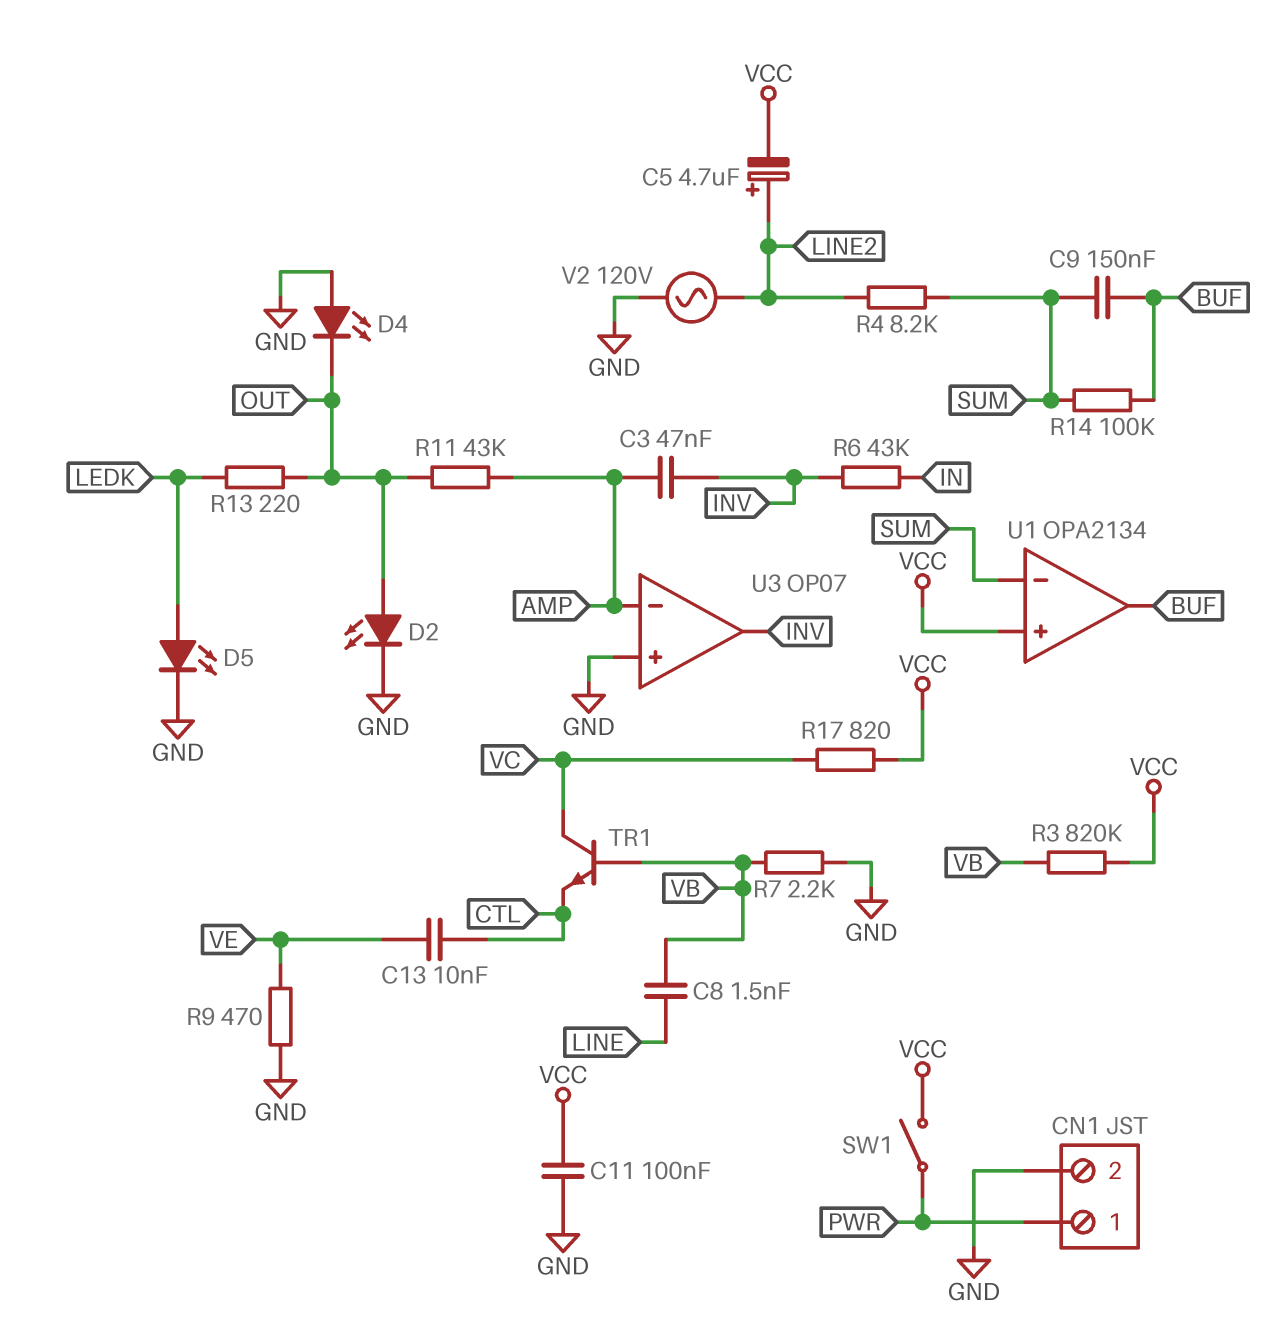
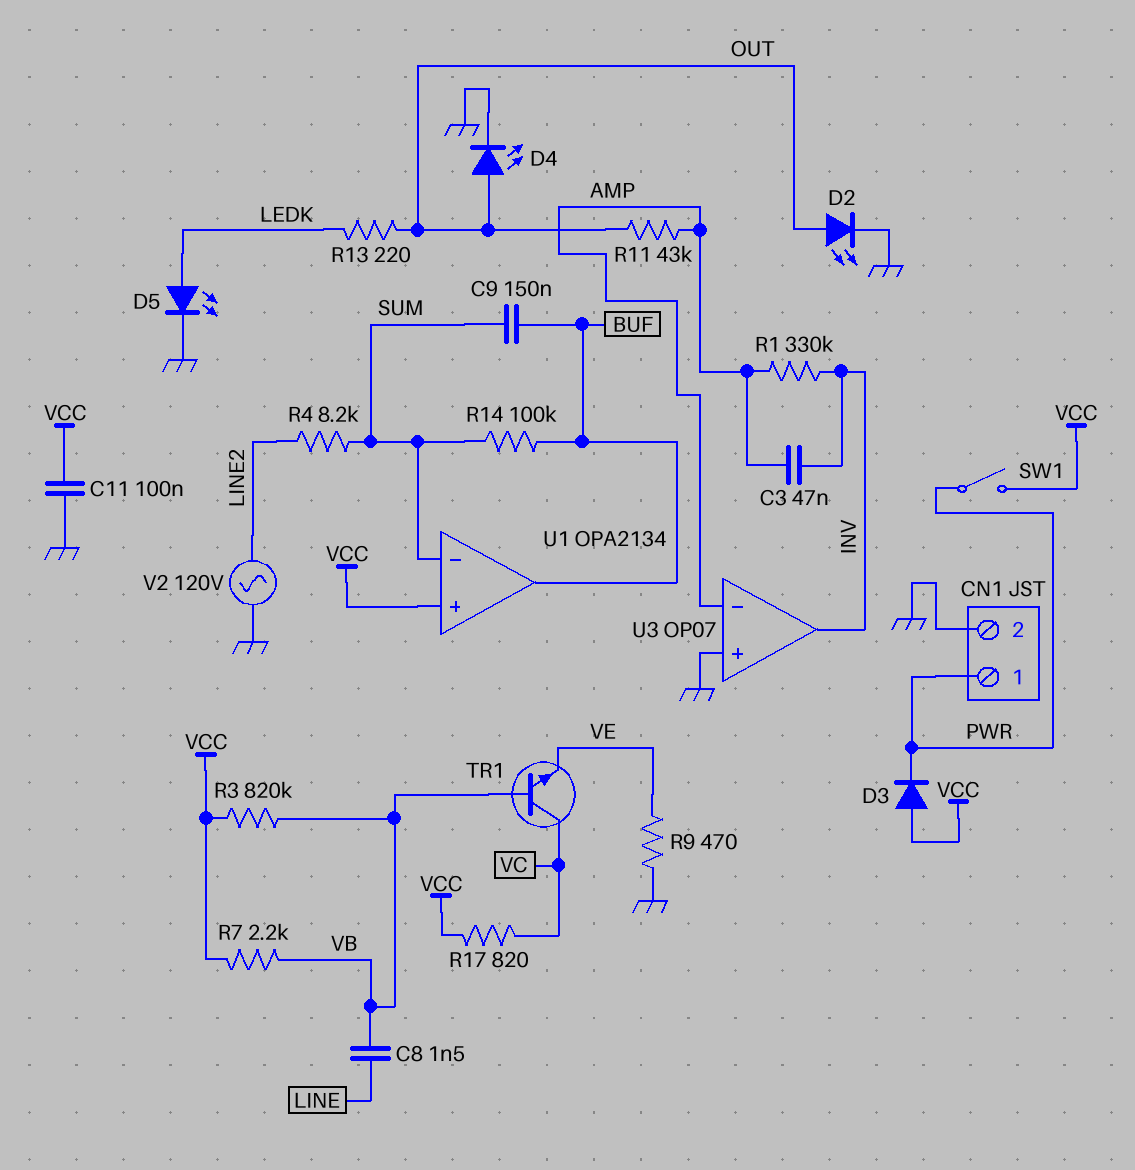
C5: 4.7uF (plus LINE2, minus VCC) -> none
C13: 10nF (CTL, VE) -> none
D3: none -> diode (A VCC, K PWR)
D4: LED (A GND, K OUT) -> LED (A OUT, K GND)
R1: none -> 330k (AMP, INV)
R6: 43k (IN, INV) -> none
R7: 2.2k (GND, VB) -> 2.2k (VB, VCC)
TR1: NPN (B VB, C VC, E CTL) -> NPN (B VB, C VC, E VE)

